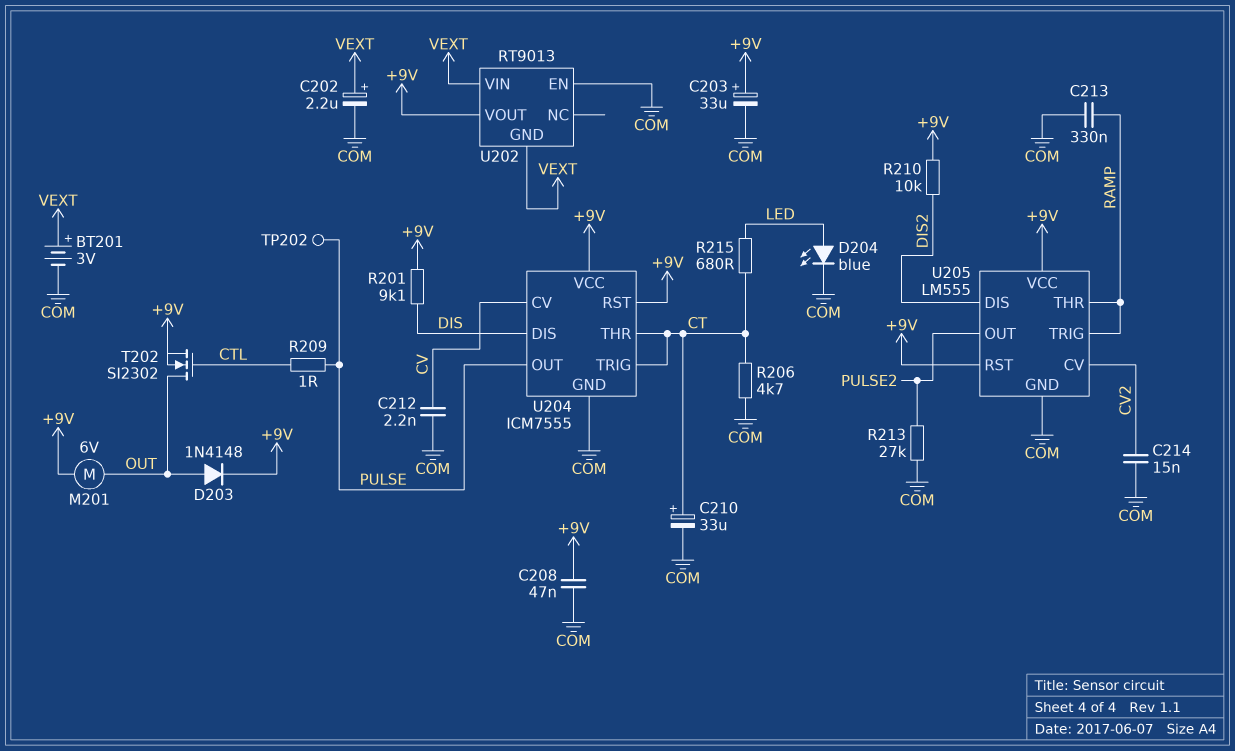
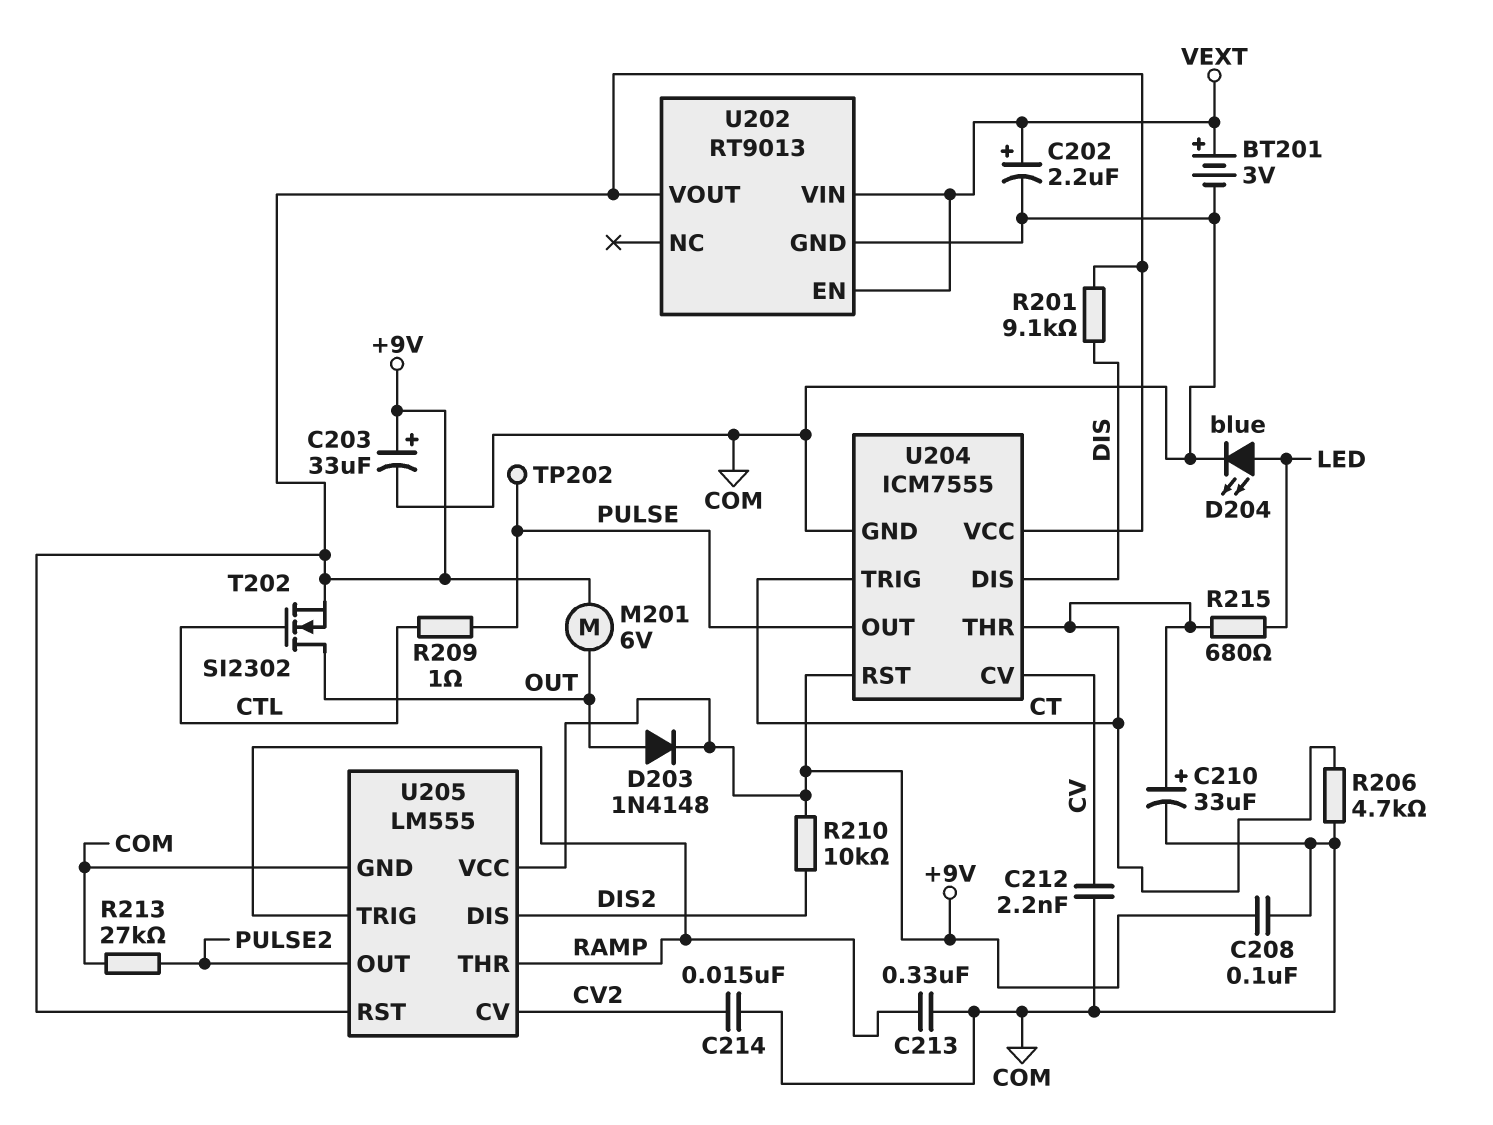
C208: 47nF (+9V, COM) -> 100nF (+9V, COM)
U202 pin EN: COM -> VEXT
U202 pin GND: VEXT -> COM

